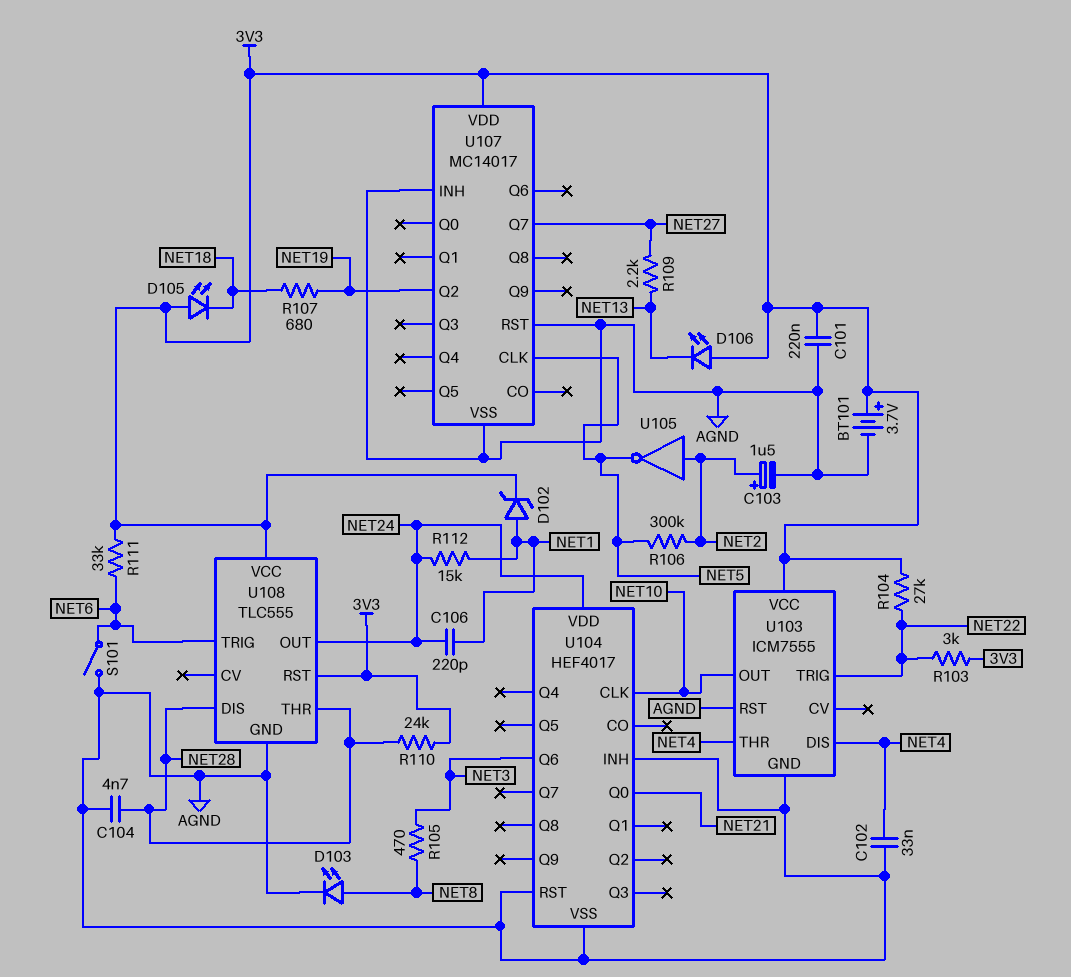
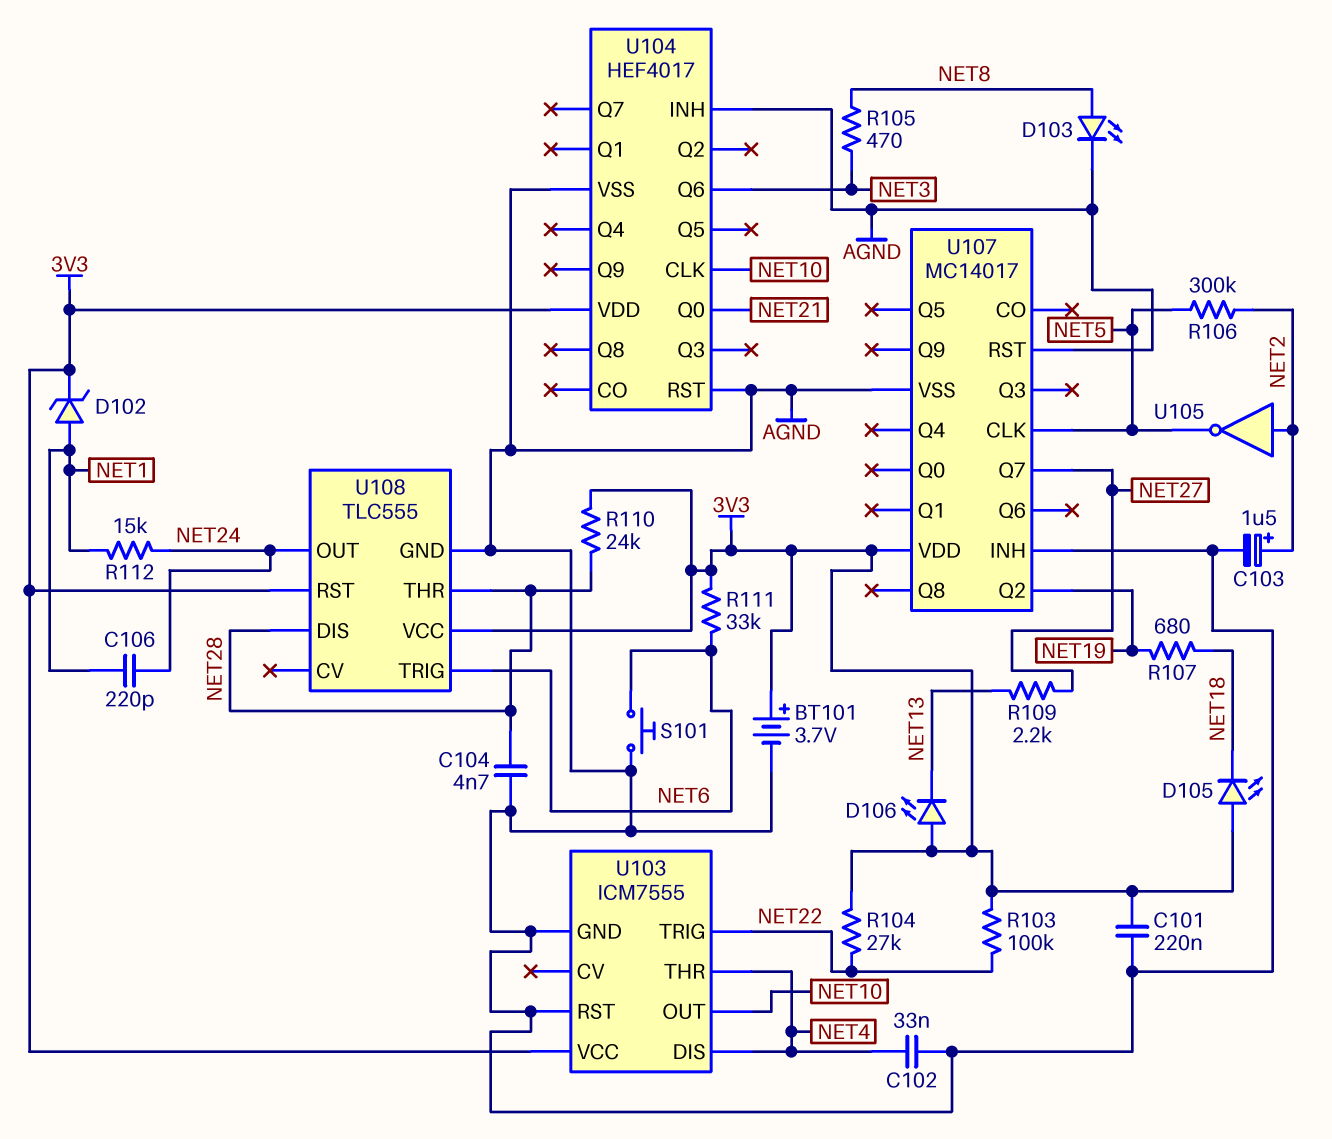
R103: 3k (3V3, NET22) -> 100k (3V3, NET22)
S101: switch (AGND, NET6) -> button (AGND, NET6)
U104 pin VDD: NET24 -> 3V3

